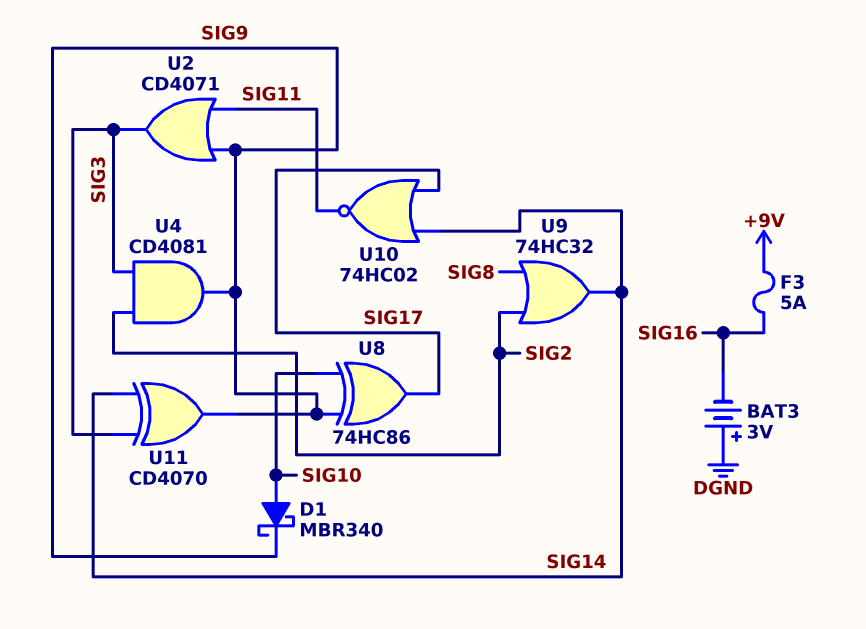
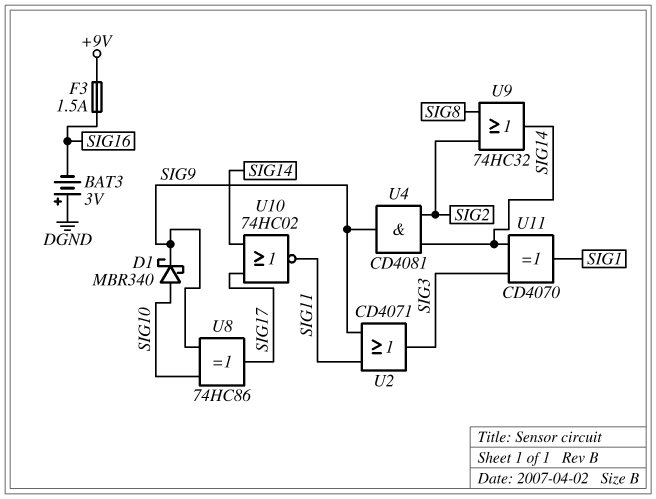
F3: 5A (+9V, SIG16) -> 1.5A (+9V, SIG16)
U4: AND CD4081 (in SIG2, in SIG3, out SIG9) -> AND CD4081 (in SIG2, in SIG14, out SIG9)
U11: XOR CD4070 (in SIG3, in SIG14, out SIG9) -> XOR CD4070 (in SIG3, in SIG14, out SIG1)

